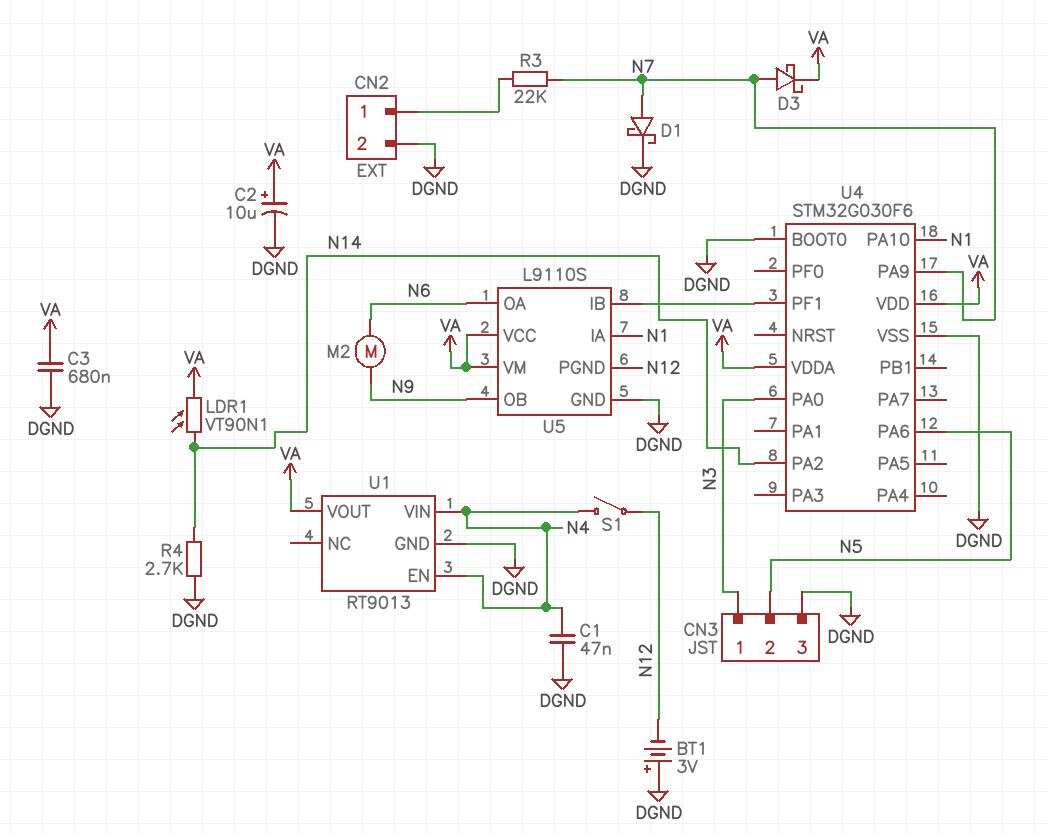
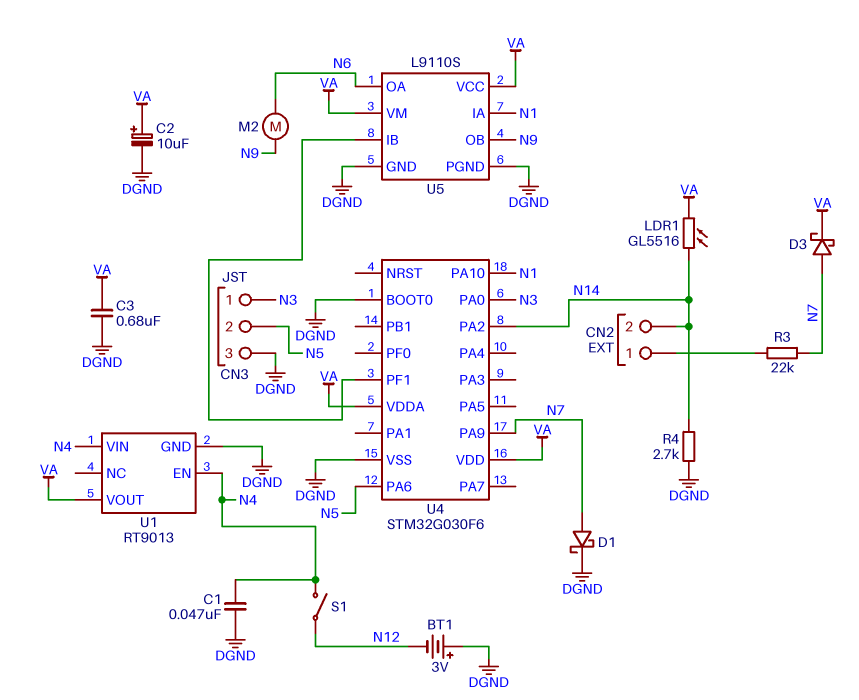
CN2 pin 2: DGND -> N14
LDR1: VT90N1 (N14, VA) -> GL5516 (N14, VA)
U5 pin PGND: N12 -> DGND

